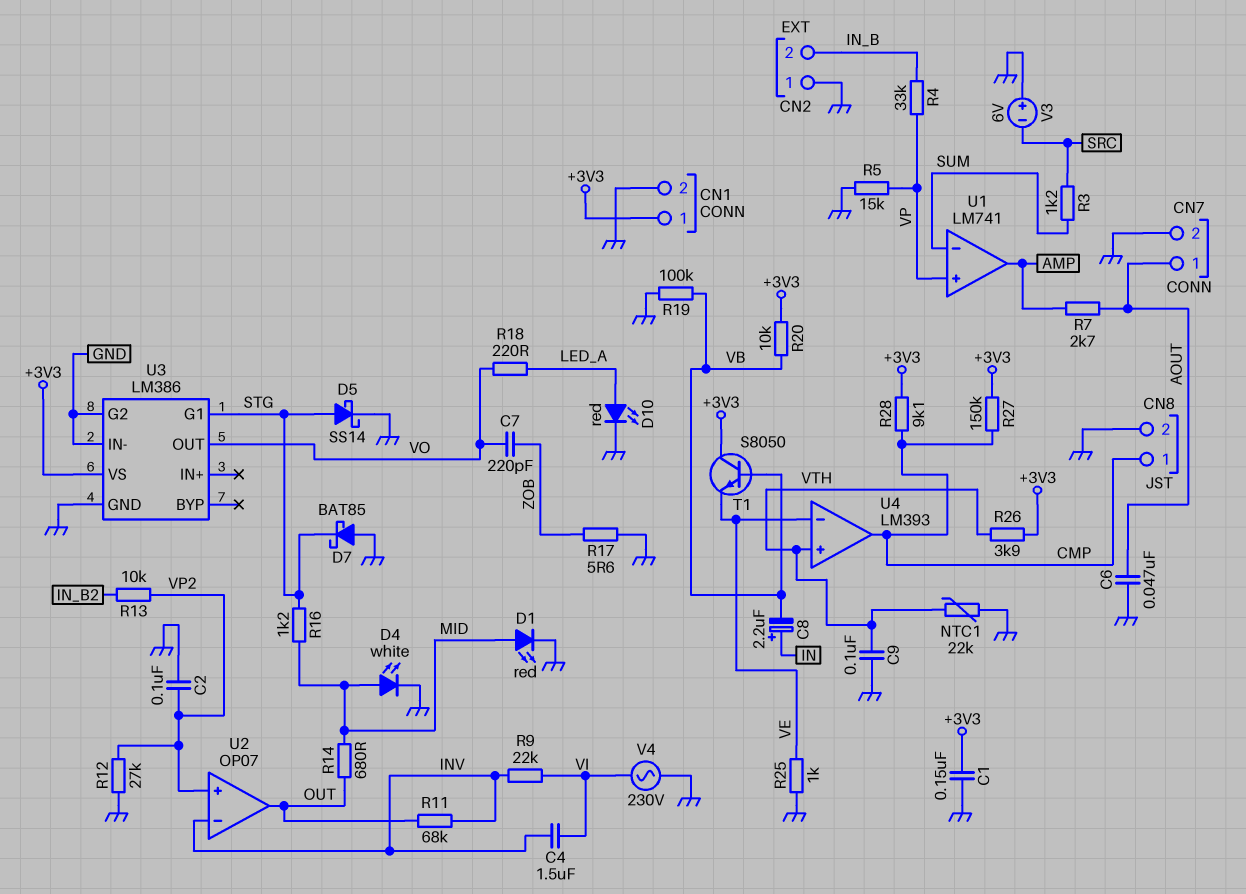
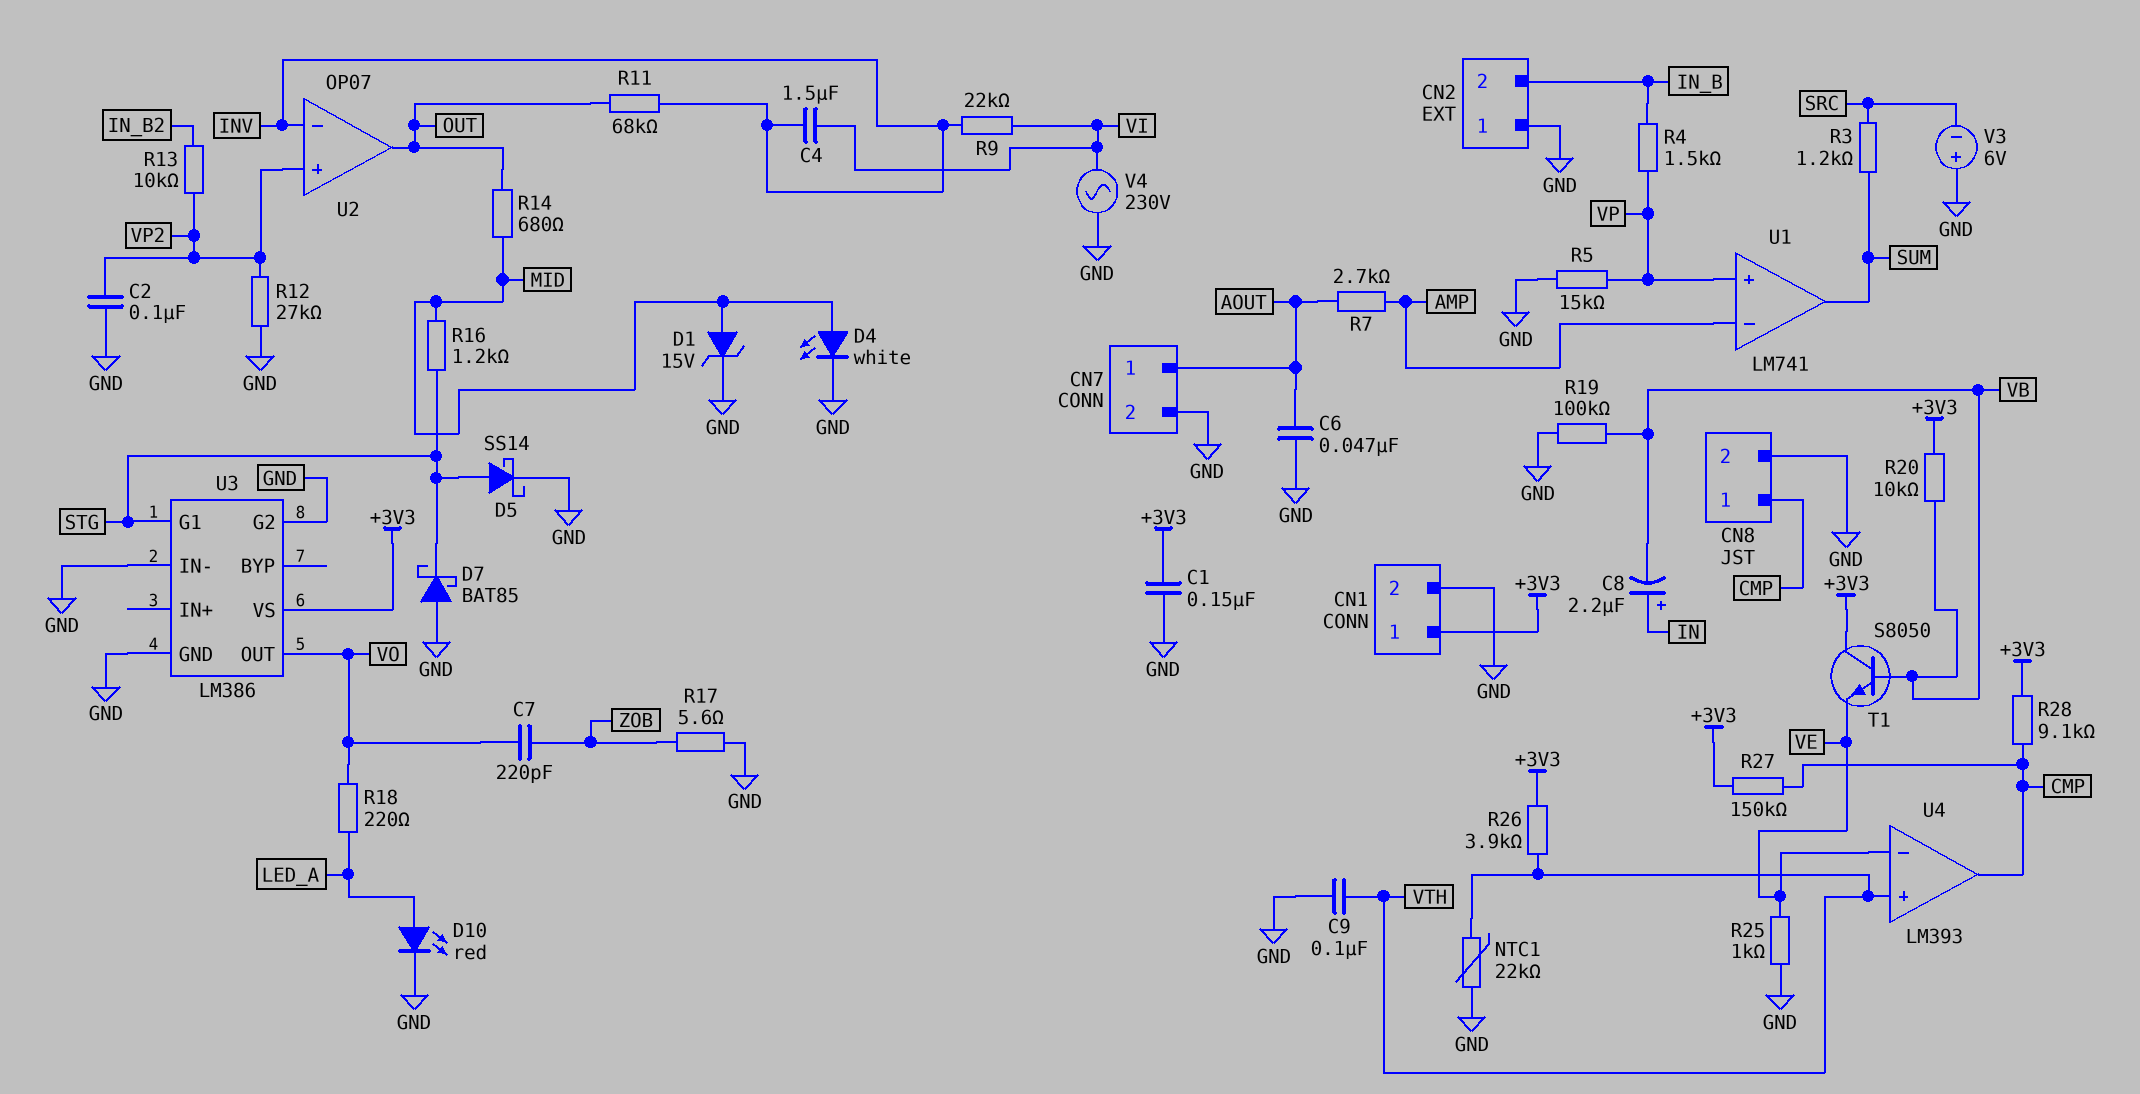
D1: LED red (A MID, K GND) -> zener 15V (A MID, K GND)
R4: 33k (IN_B, VP) -> 1.5k (IN_B, VP)
U1 pin in-: SUM -> AMP
U1 pin out: AMP -> SUM

